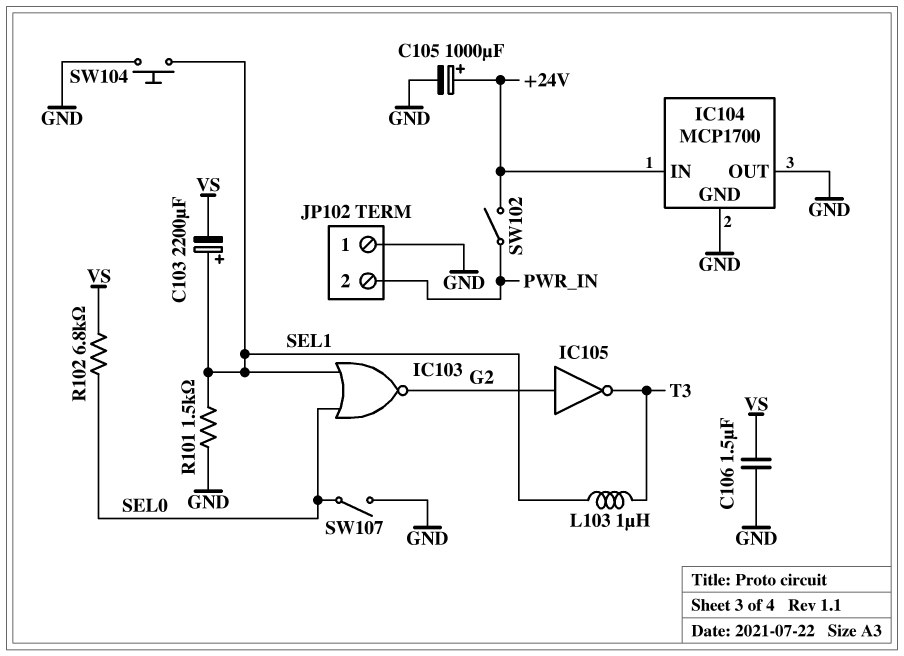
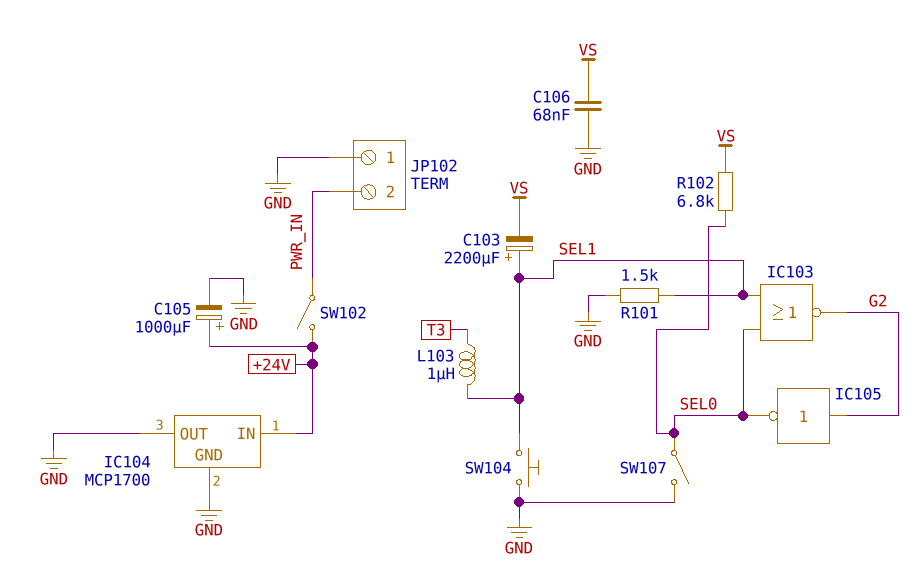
C106: 1.5uF (GND, VS) -> 68nF (GND, VS)
IC105: NOT (in G2, out T3) -> NOT (in G2, out SEL0)

